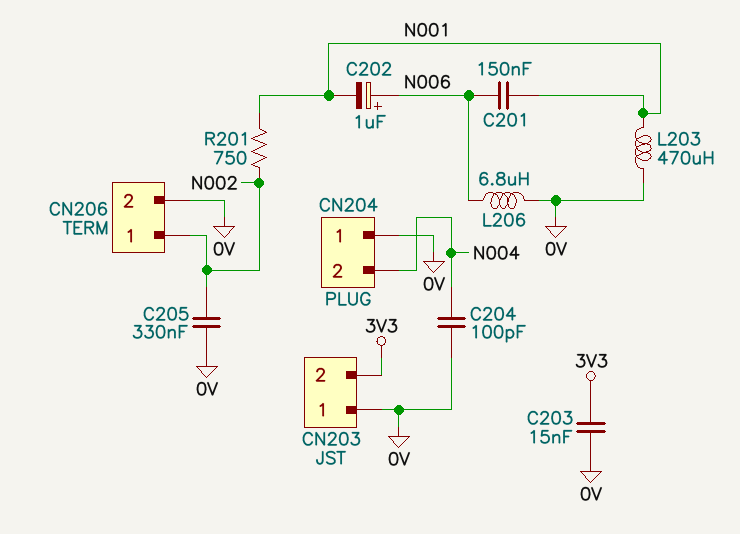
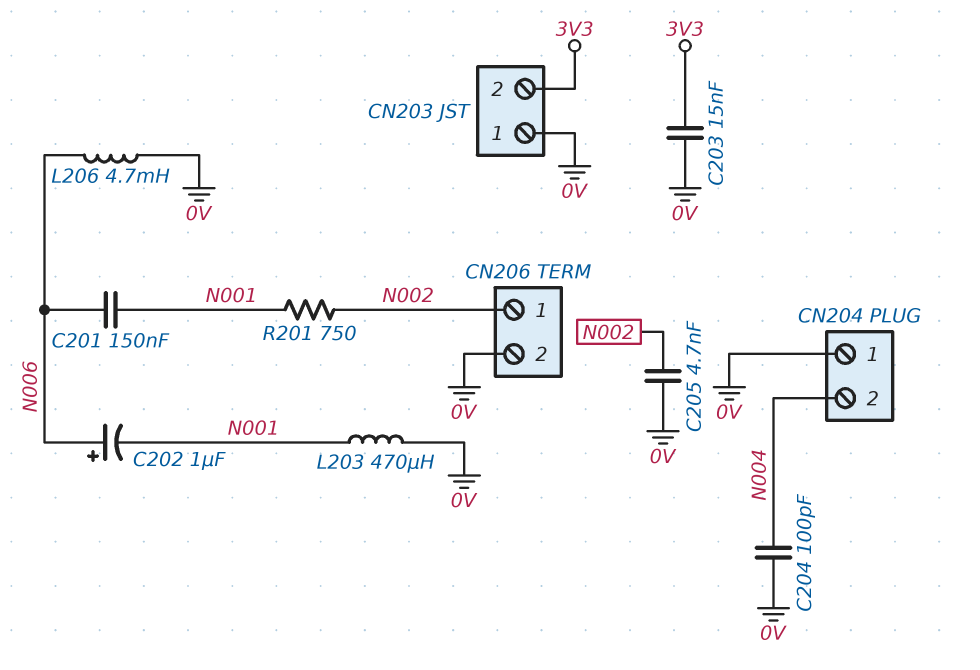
C205: 330nF (0V, N002) -> 4.7nF (0V, N002)
L206: 6.8uH (0V, N006) -> 4.7mH (0V, N006)

